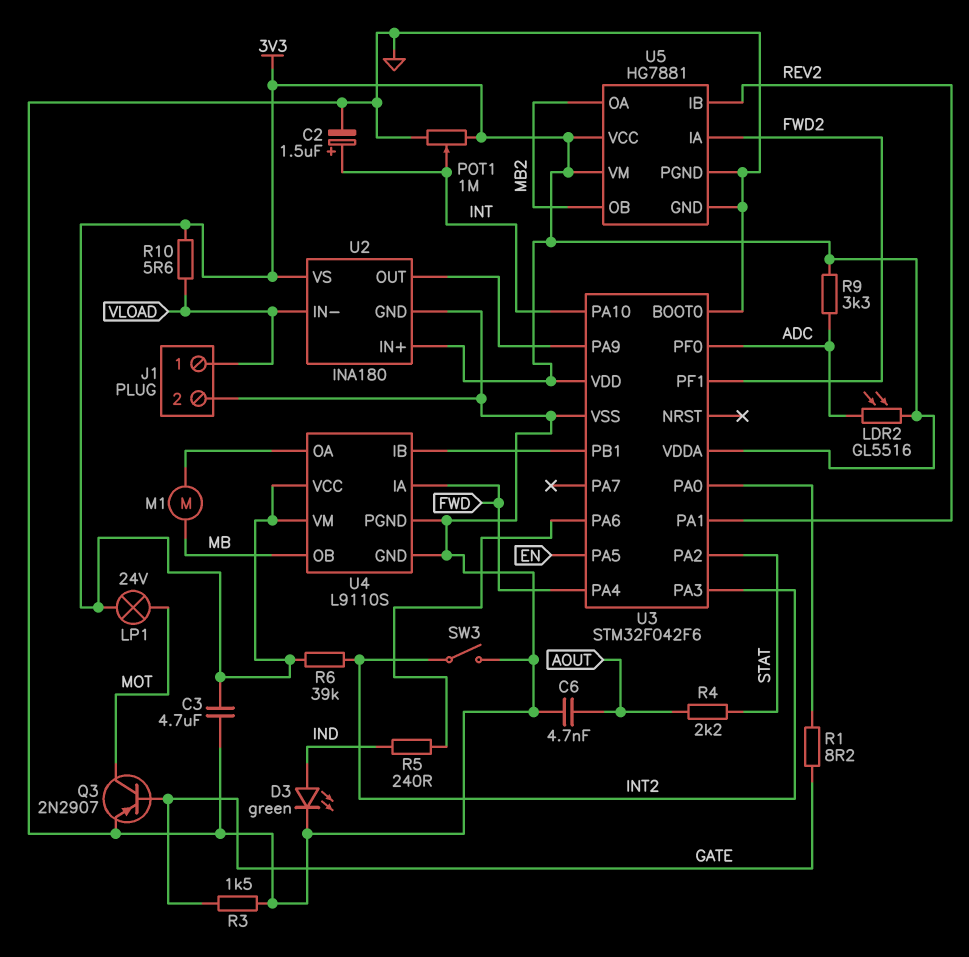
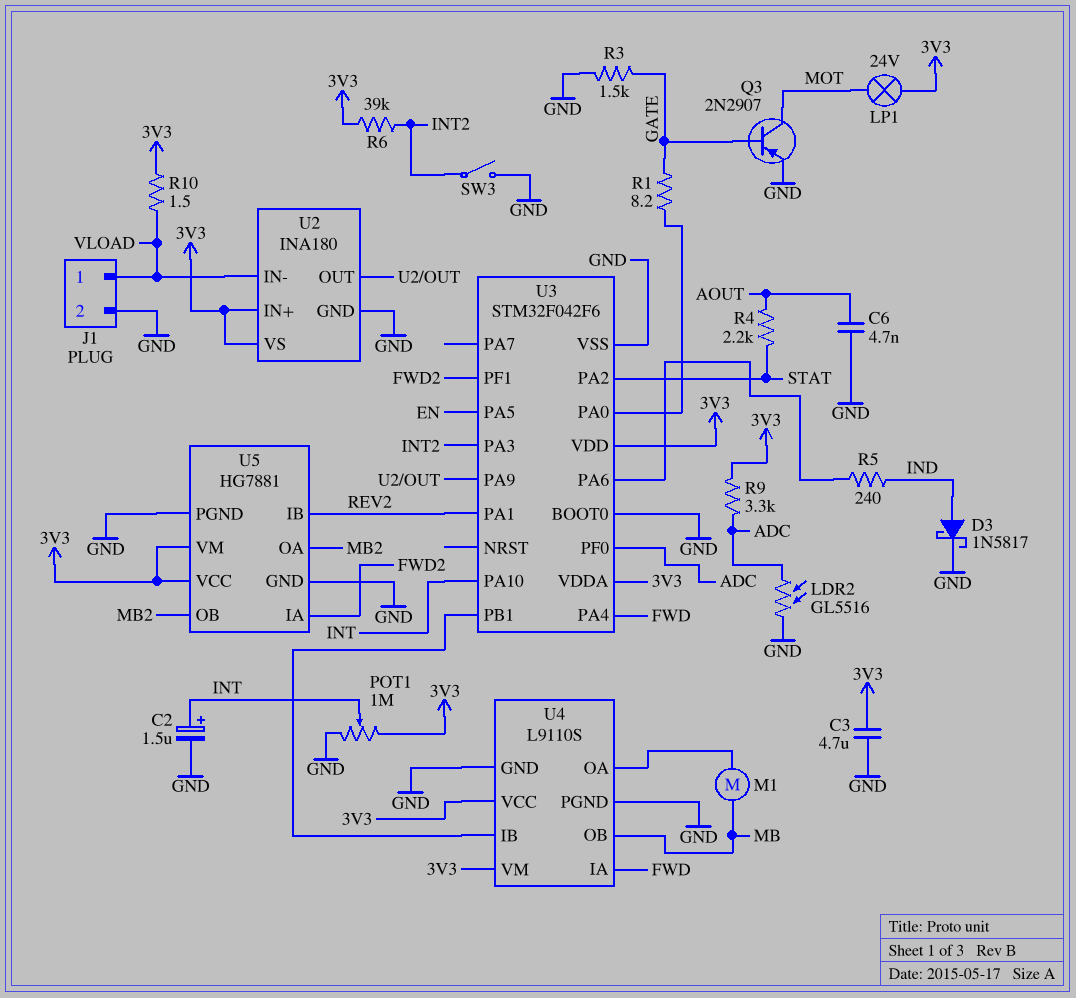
D3: LED green (A IND, K GND) -> schottky 1N5817 (A IND, K GND)
LDR2: GL5516 (3V3, ADC) -> GL5516 (ADC, GND)
R10: 5.6 (3V3, VLOAD) -> 1.5 (3V3, VLOAD)

